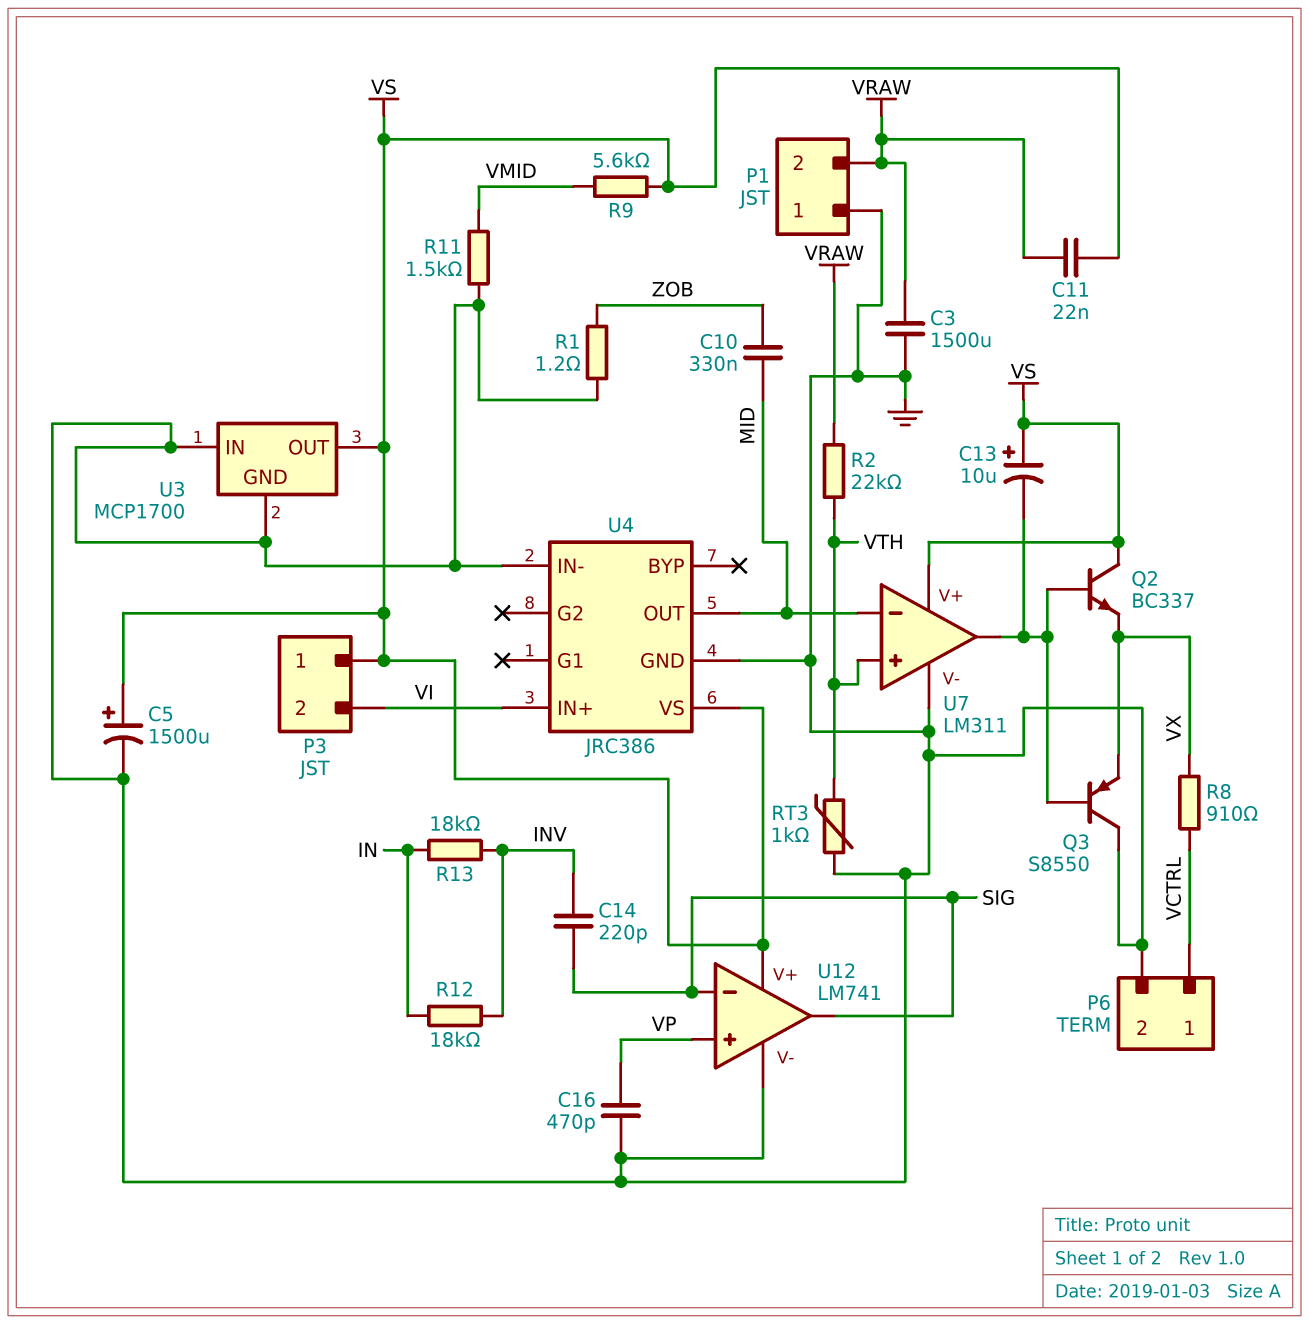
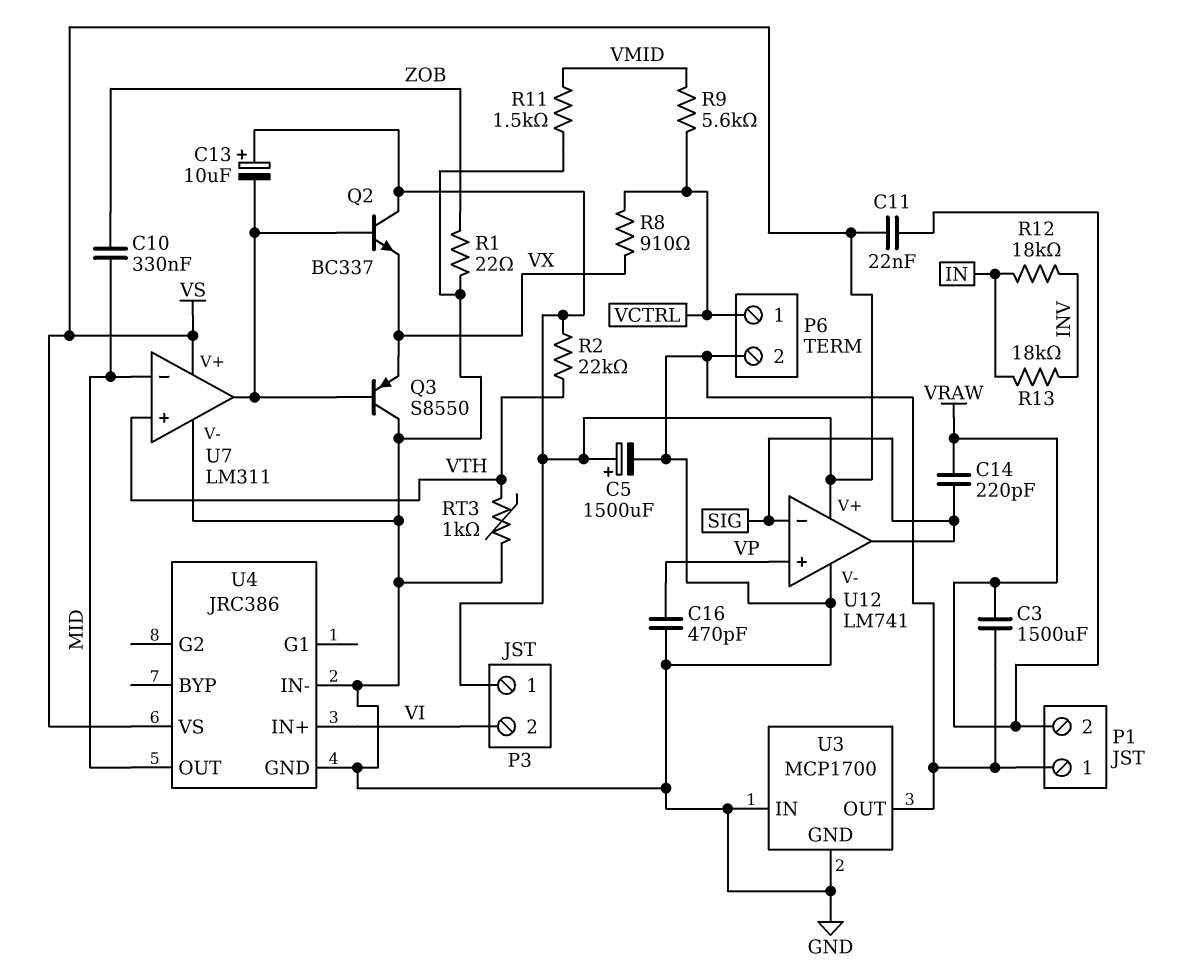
C14: 220pF (INV, SIG) -> 220pF (SIG, VRAW)
R1: 1.2 (GND, ZOB) -> 22 (GND, ZOB)
R2: 22k (VRAW, VTH) -> 22k (VS, VTH)
R9: 5.6k (VMID, VS) -> 5.6k (VCTRL, VMID)
U3 pin OUT: VS -> GND

